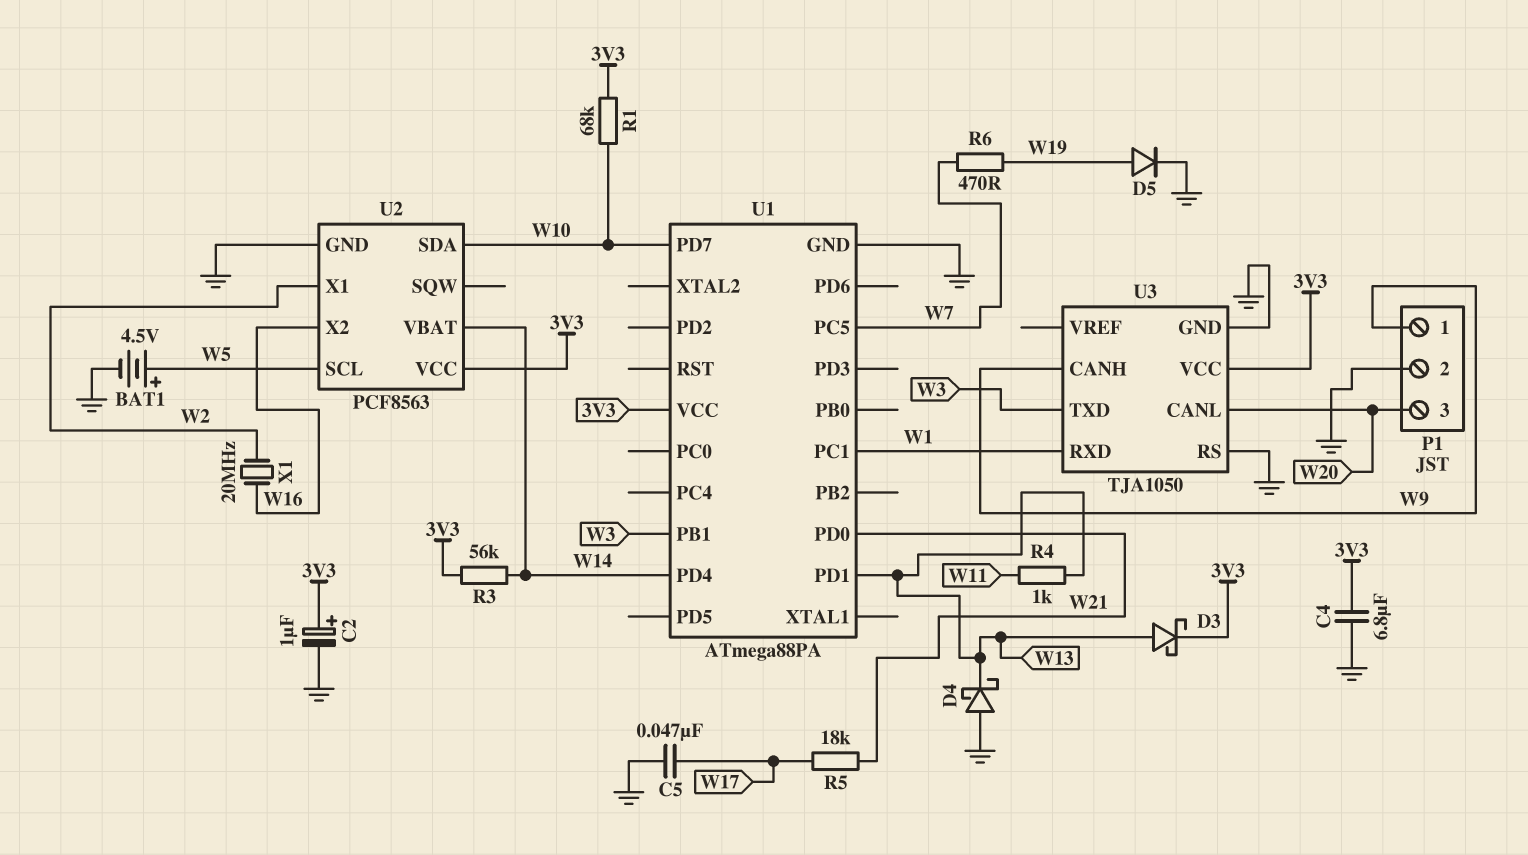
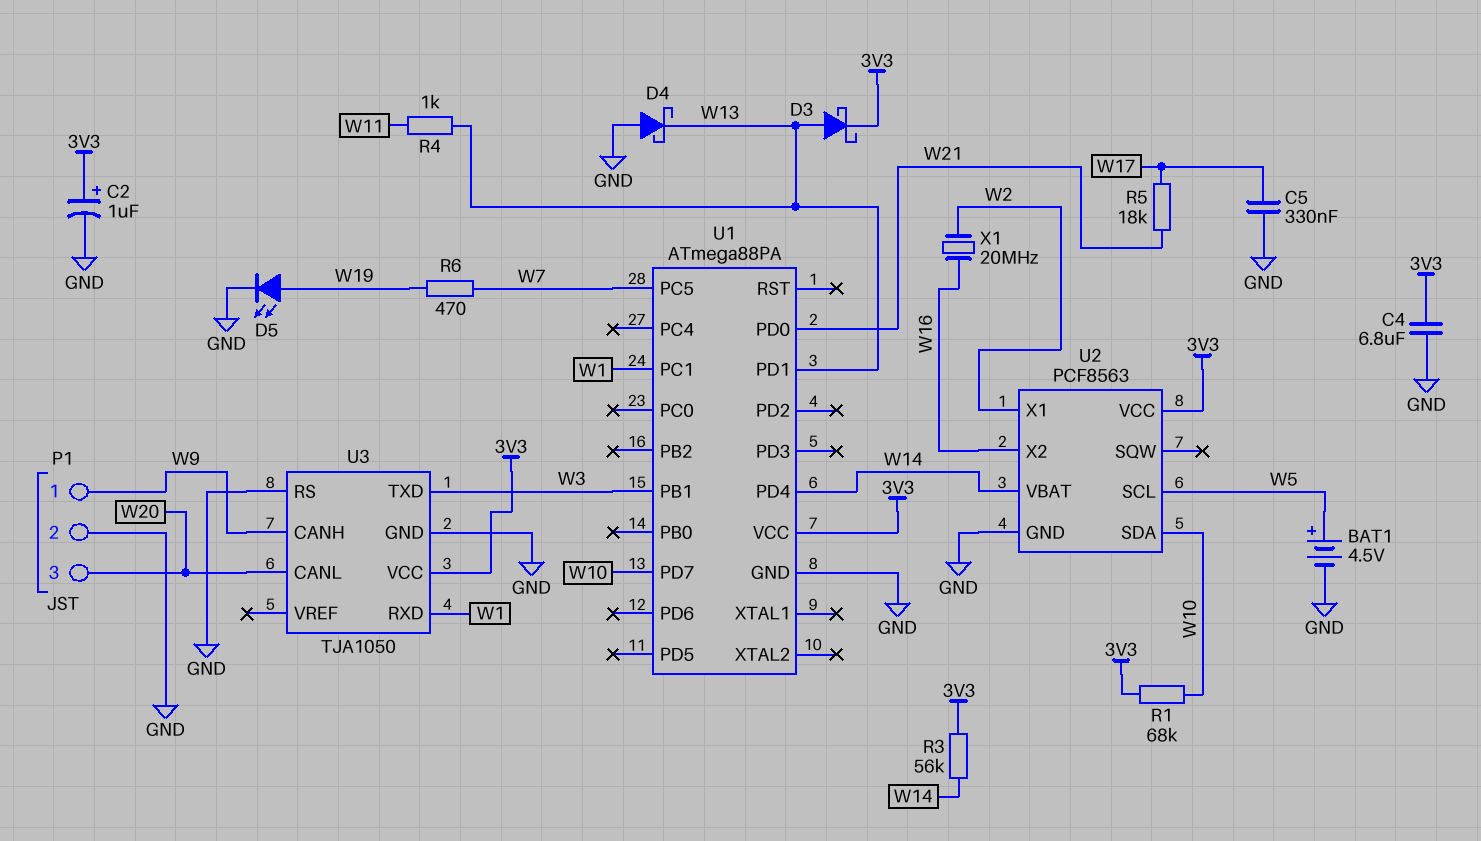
C5: 47nF (GND, W17) -> 330nF (GND, W17)
D5: diode (A W19, K GND) -> LED (A W19, K GND)

